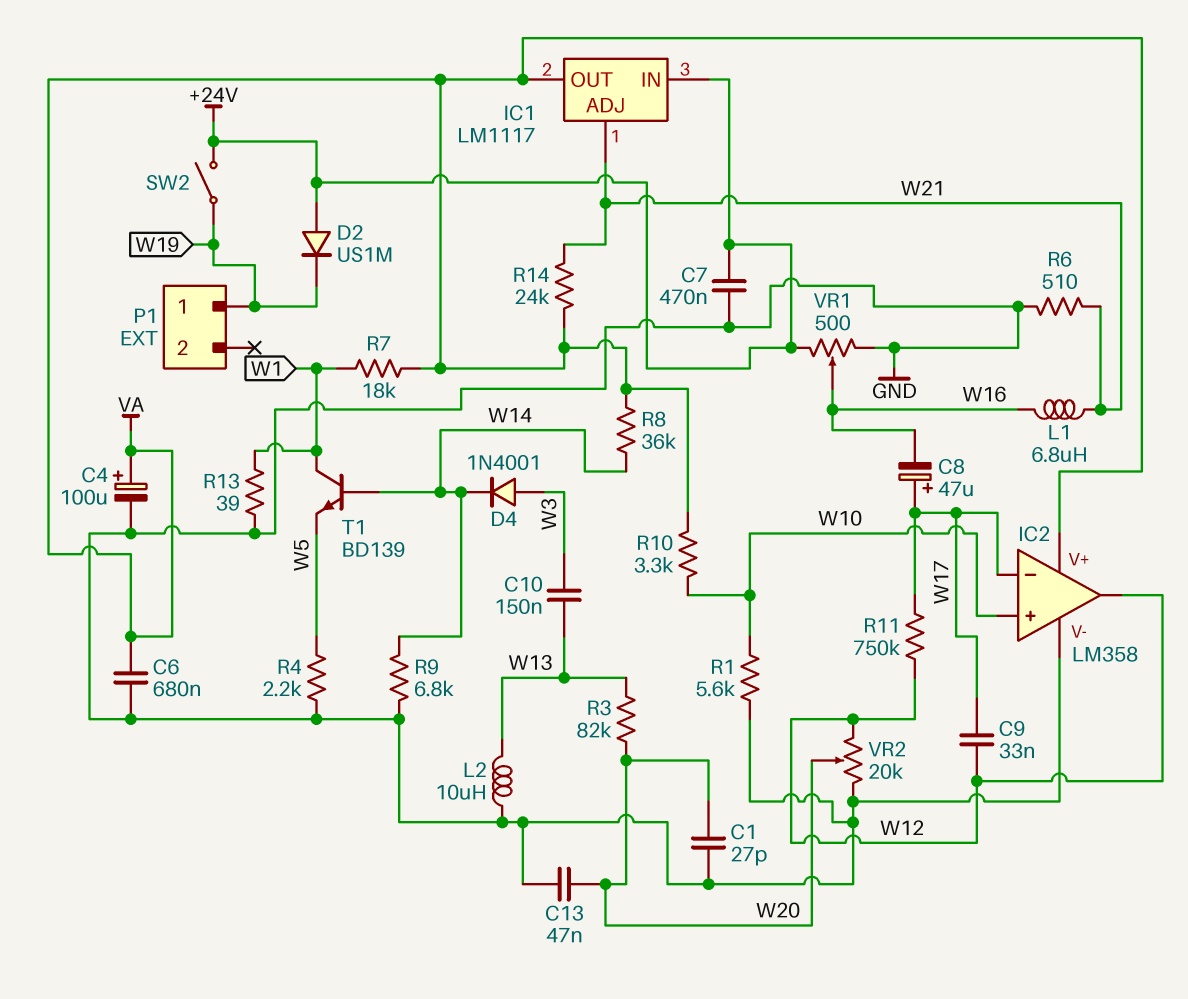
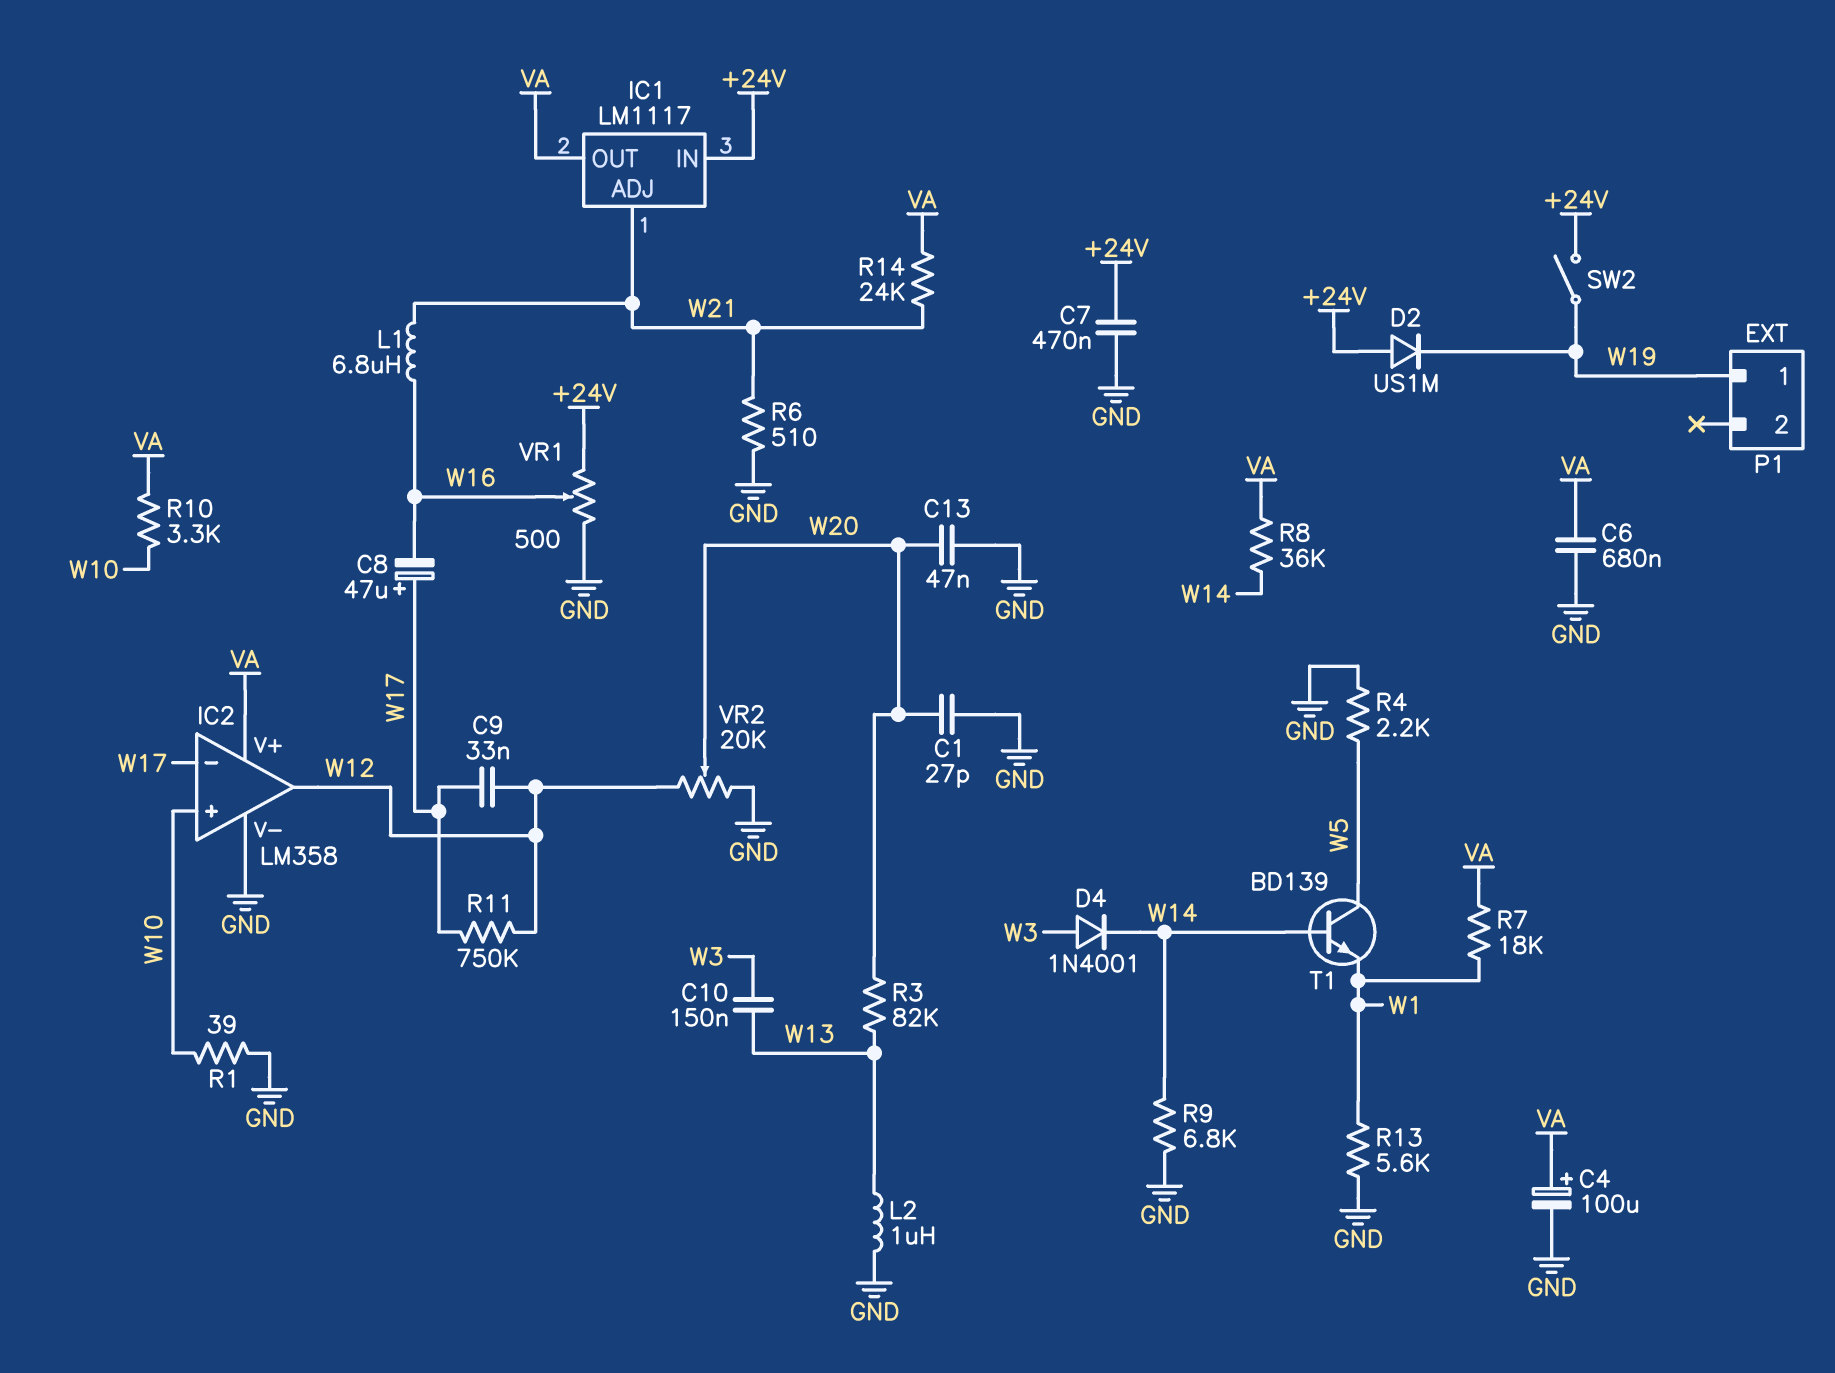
L2: 10uH (GND, W13) -> 1uH (GND, W13)
R1: 5.6k (GND, W10) -> 39 (GND, W10)
R13: 39 (GND, W1) -> 5.6k (GND, W1)
T1: NPN BD139 (B W14, C W1, E W5) -> NPN BD139 (B W14, C W5, E W1)

